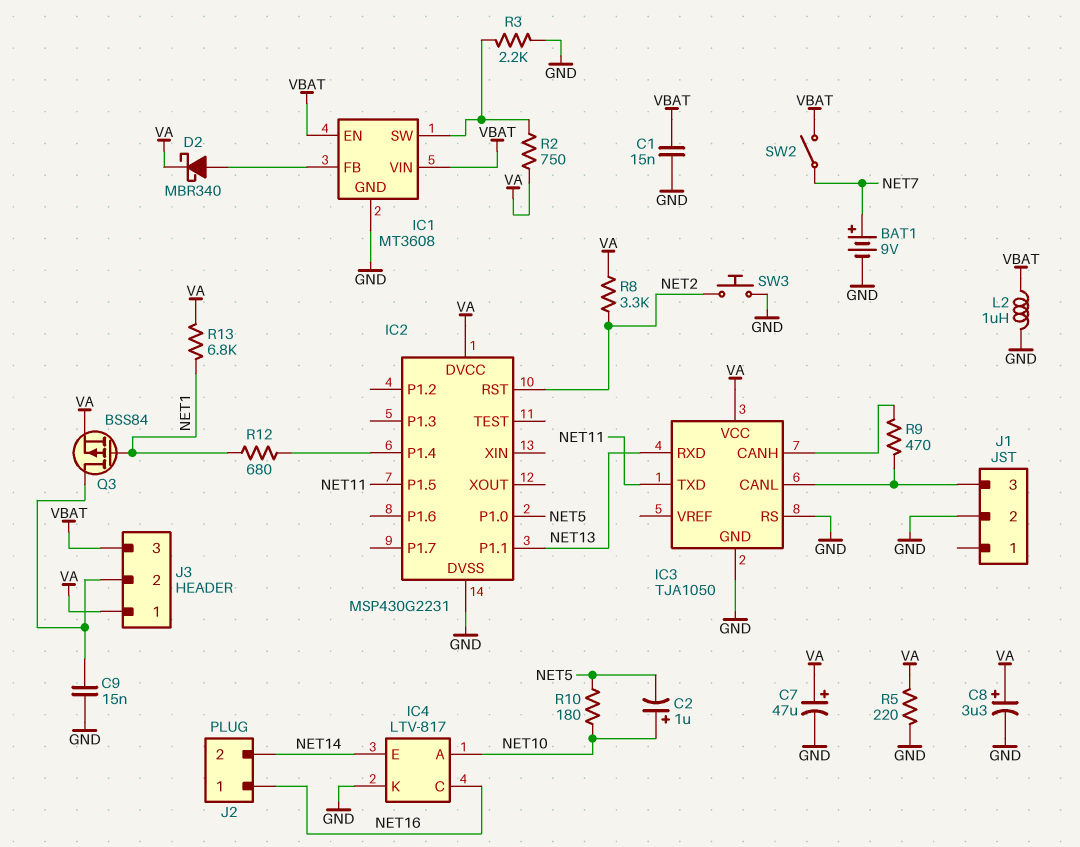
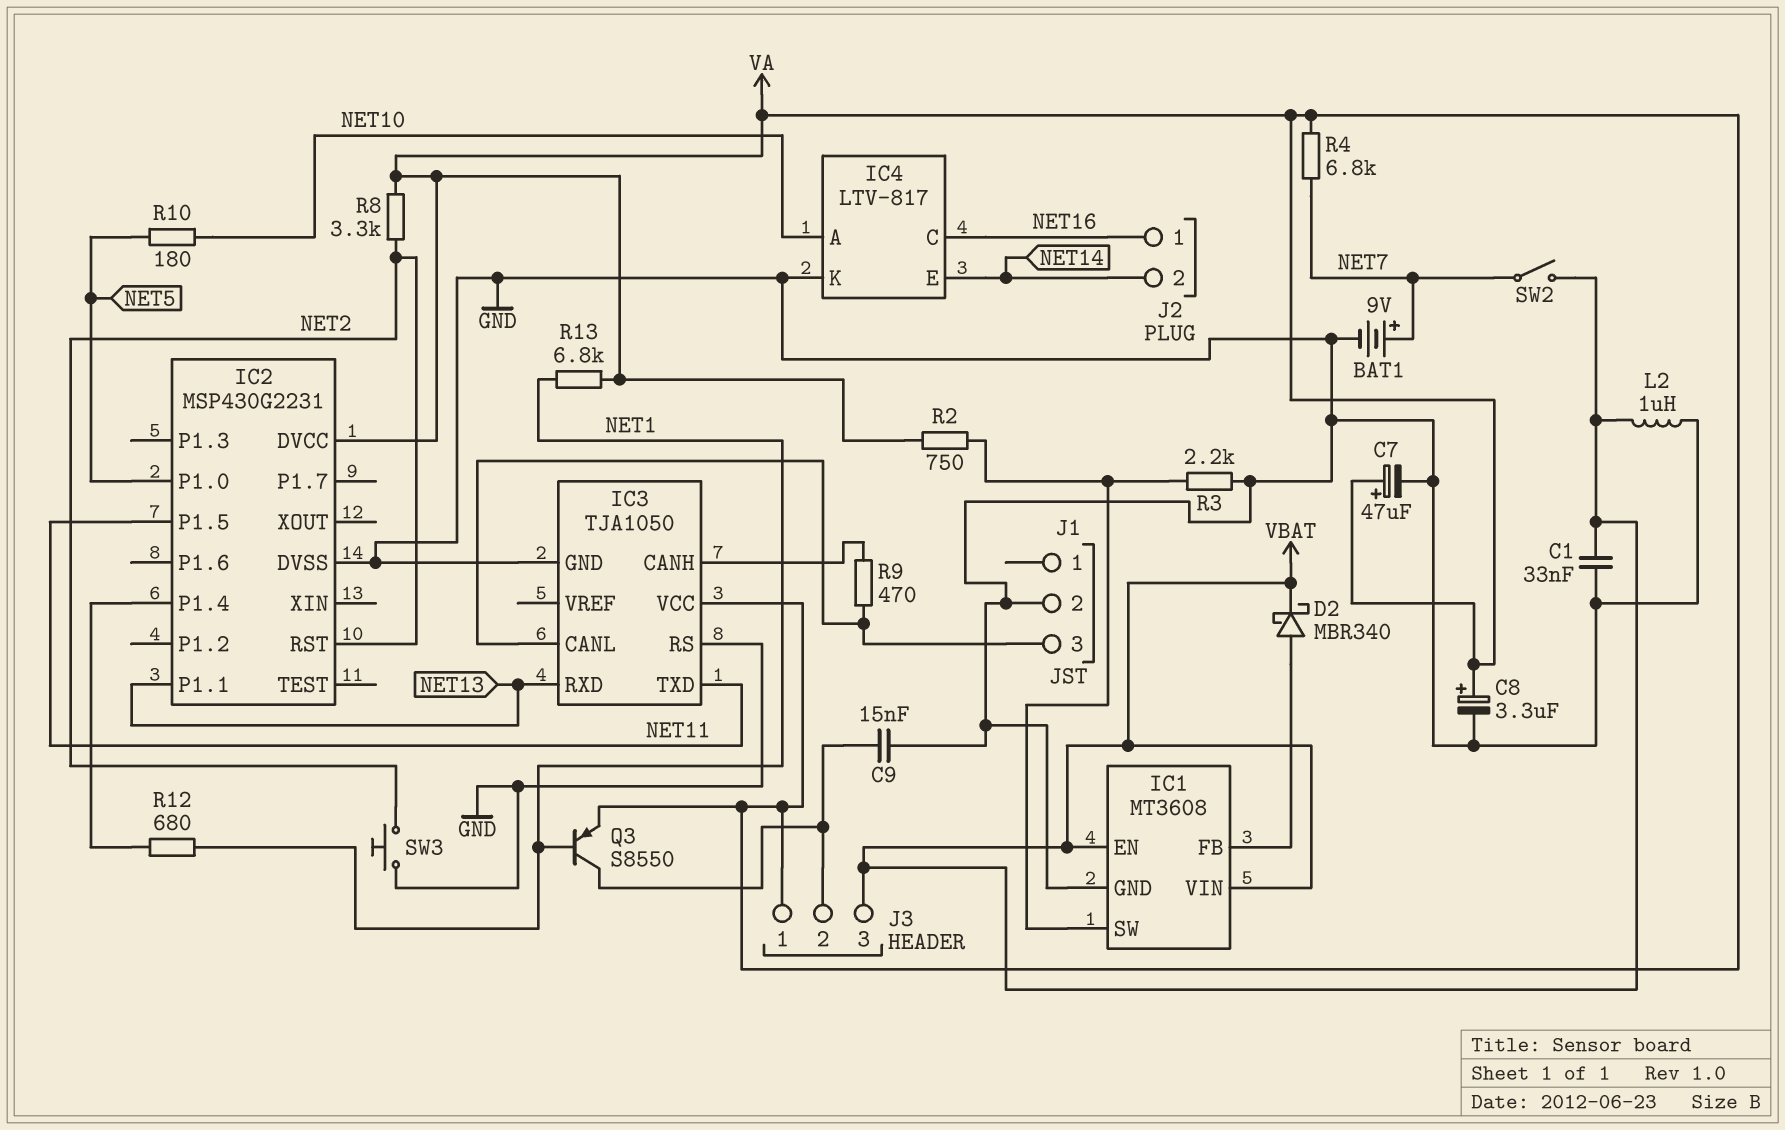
C1: 15nF (GND, VBAT) -> 33nF (GND, VBAT)
C2: 1uF (plus NET10, minus NET5) -> none
D2: schottky MBR340 (A IC1/FB, K VA) -> schottky MBR340 (A IC1/FB, K VBAT)
Q3: PMOS BSS84 (G NET1, D J3/2, S VA) -> PNP S8550 (B NET1, C J3/2, E VA)
R4: none -> 6.8k (NET7, VA)
R5: 220 (GND, VA) -> none

